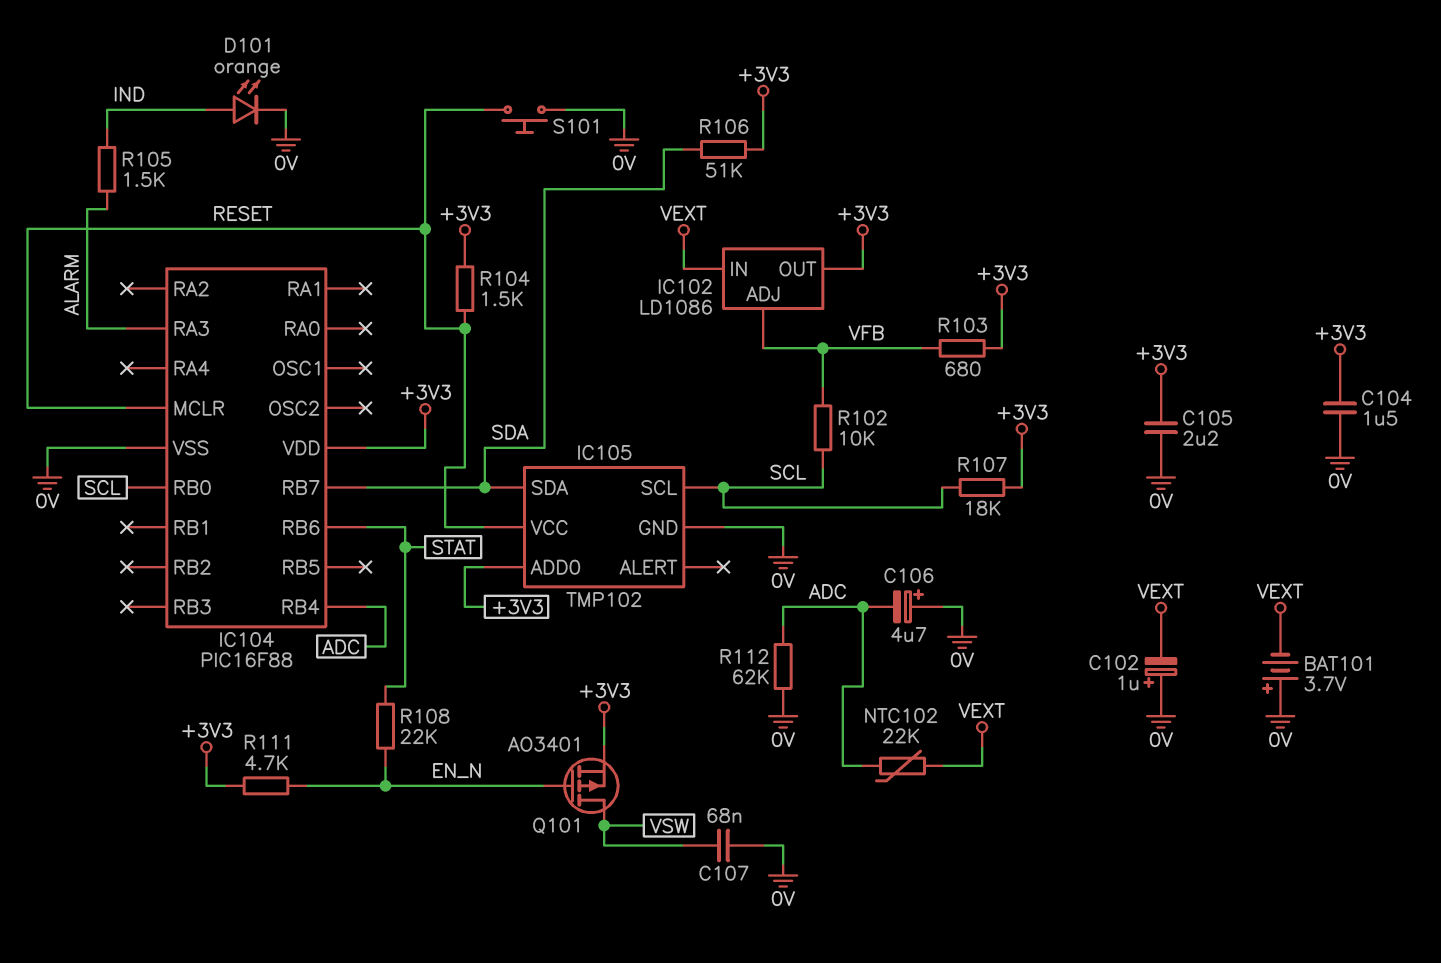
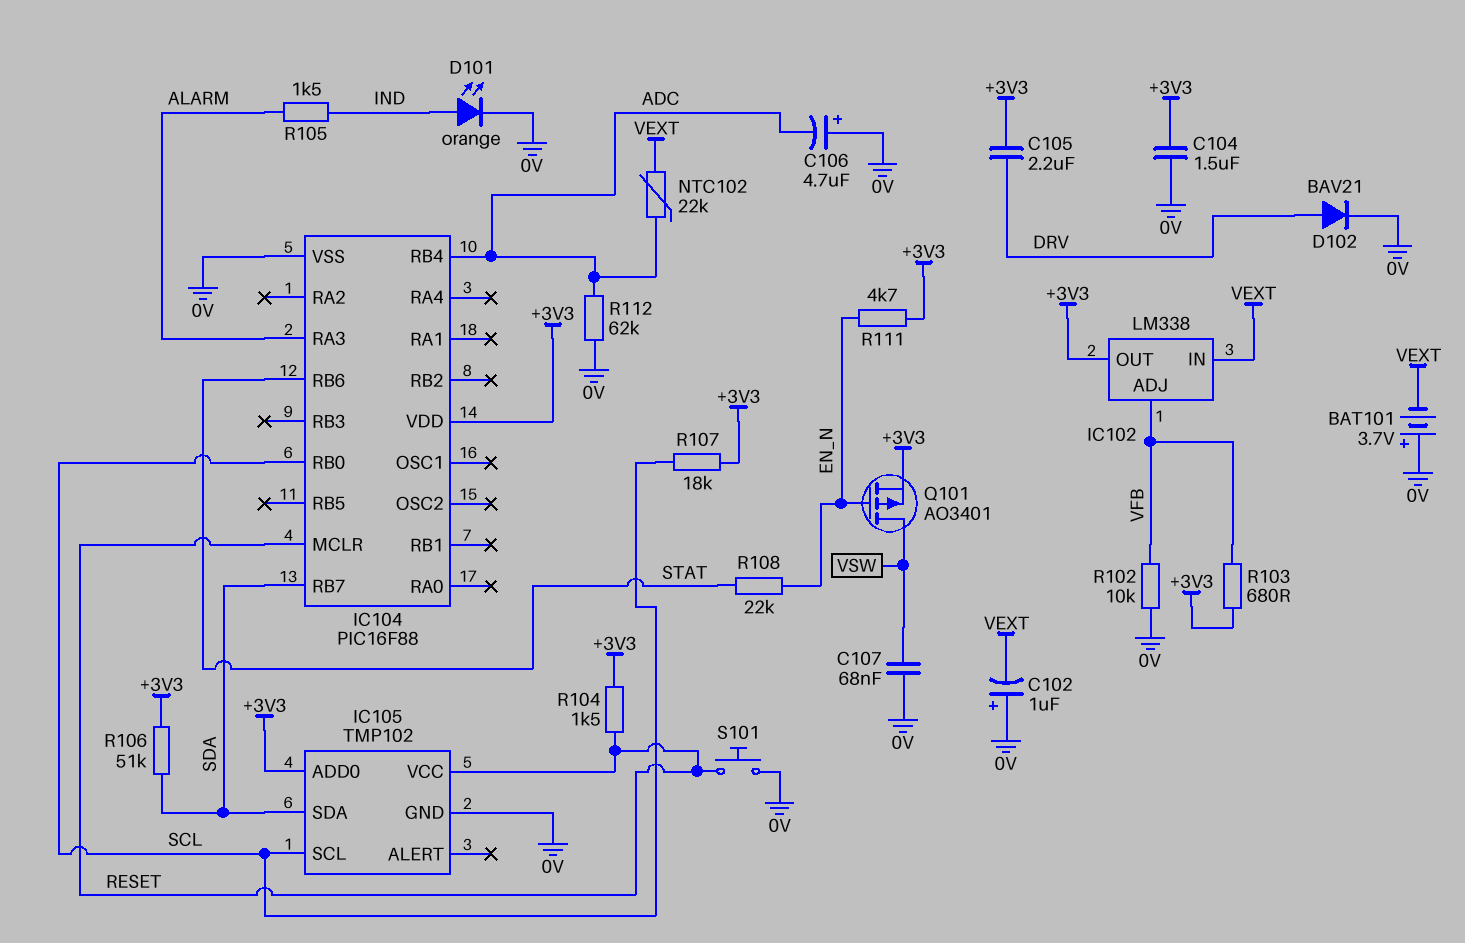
C105: 2.2uF (+3V3, 0V) -> 2.2uF (+3V3, DRV)
D102: none -> diode BAV21 (A DRV, K 0V)
IC102: LD1086 -> LM338
R102: 10k (SCL, VFB) -> 10k (0V, VFB)

